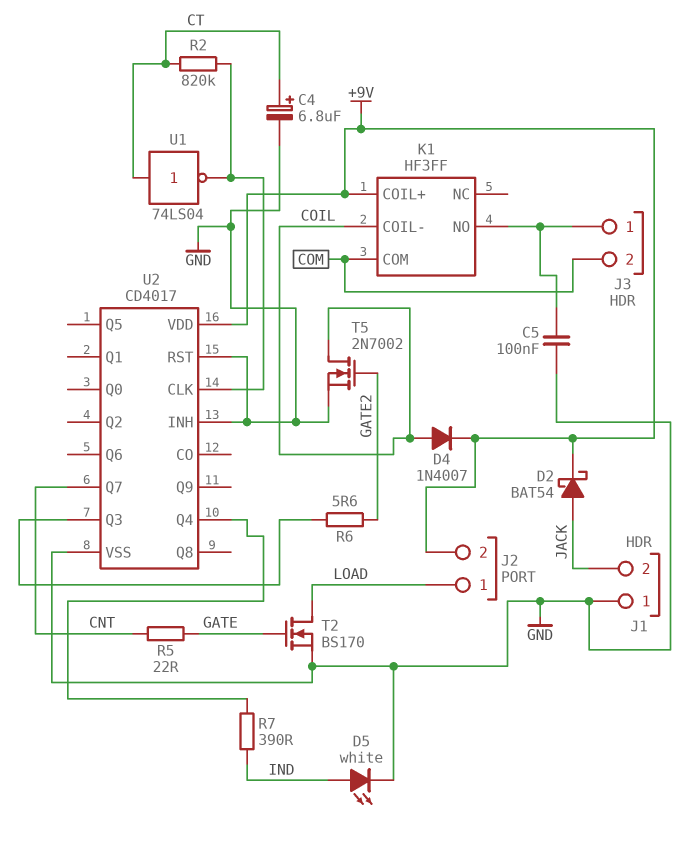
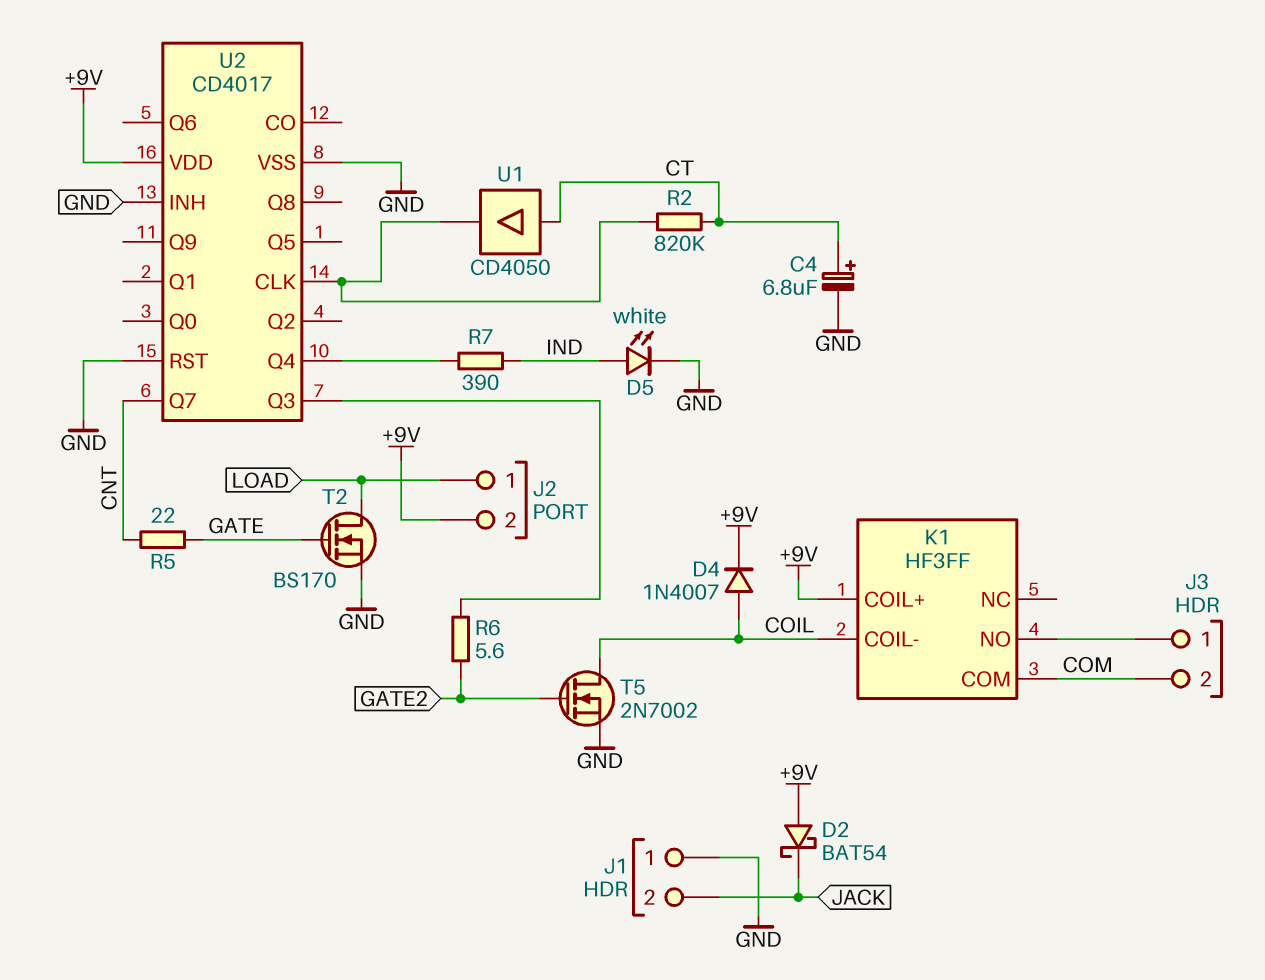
C5: 100nF (GND, J3/1) -> none
D2: schottky BAT54 (A JACK, K +9V) -> schottky BAT54 (A +9V, K JACK)
U1: NOT 74LS04 (in CT, out U2/CLK) -> buffer CD4050 (in CT, out U2/CLK)

